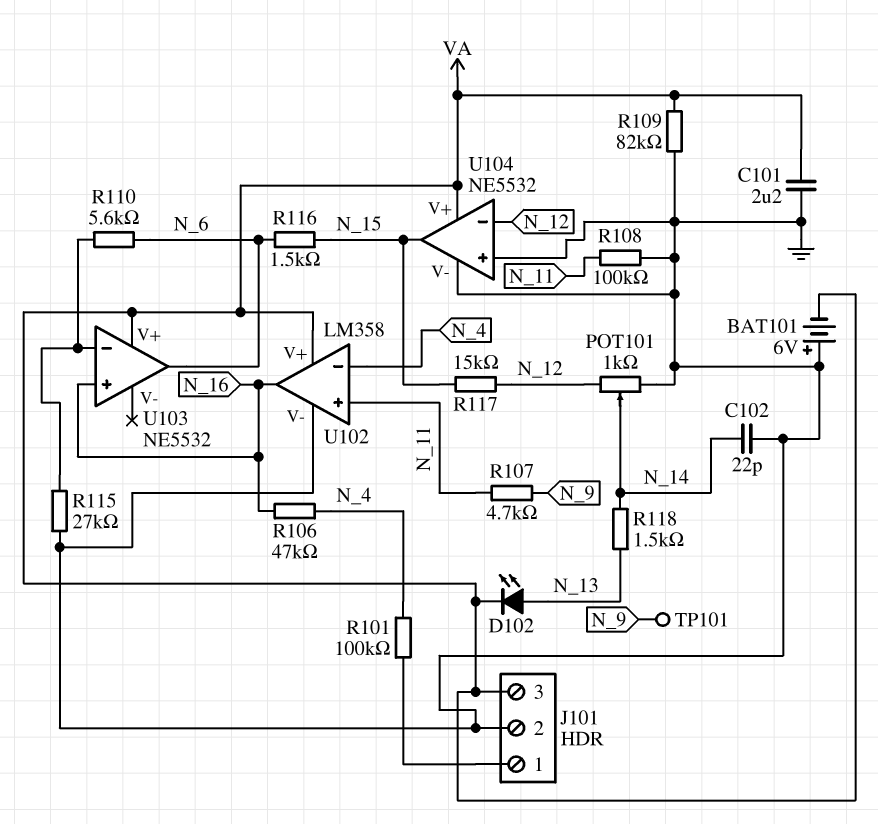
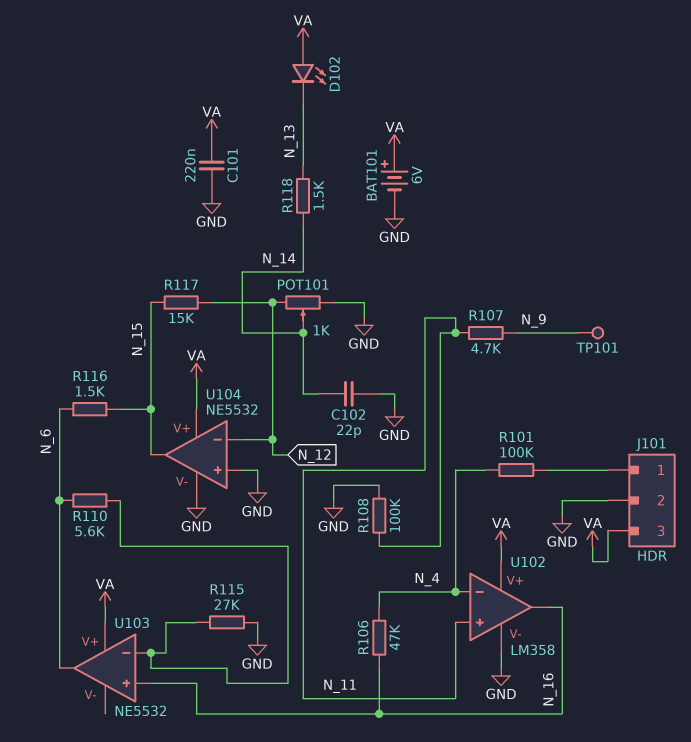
BAT101: 6V (plus GND, minus VA) -> 6V (plus VA, minus GND)
C101: 2.2uF (GND, VA) -> 220nF (GND, VA)
D102: LED (A N_13, K VA) -> LED (A VA, K N_13)
R109: 82k (GND, VA) -> none

